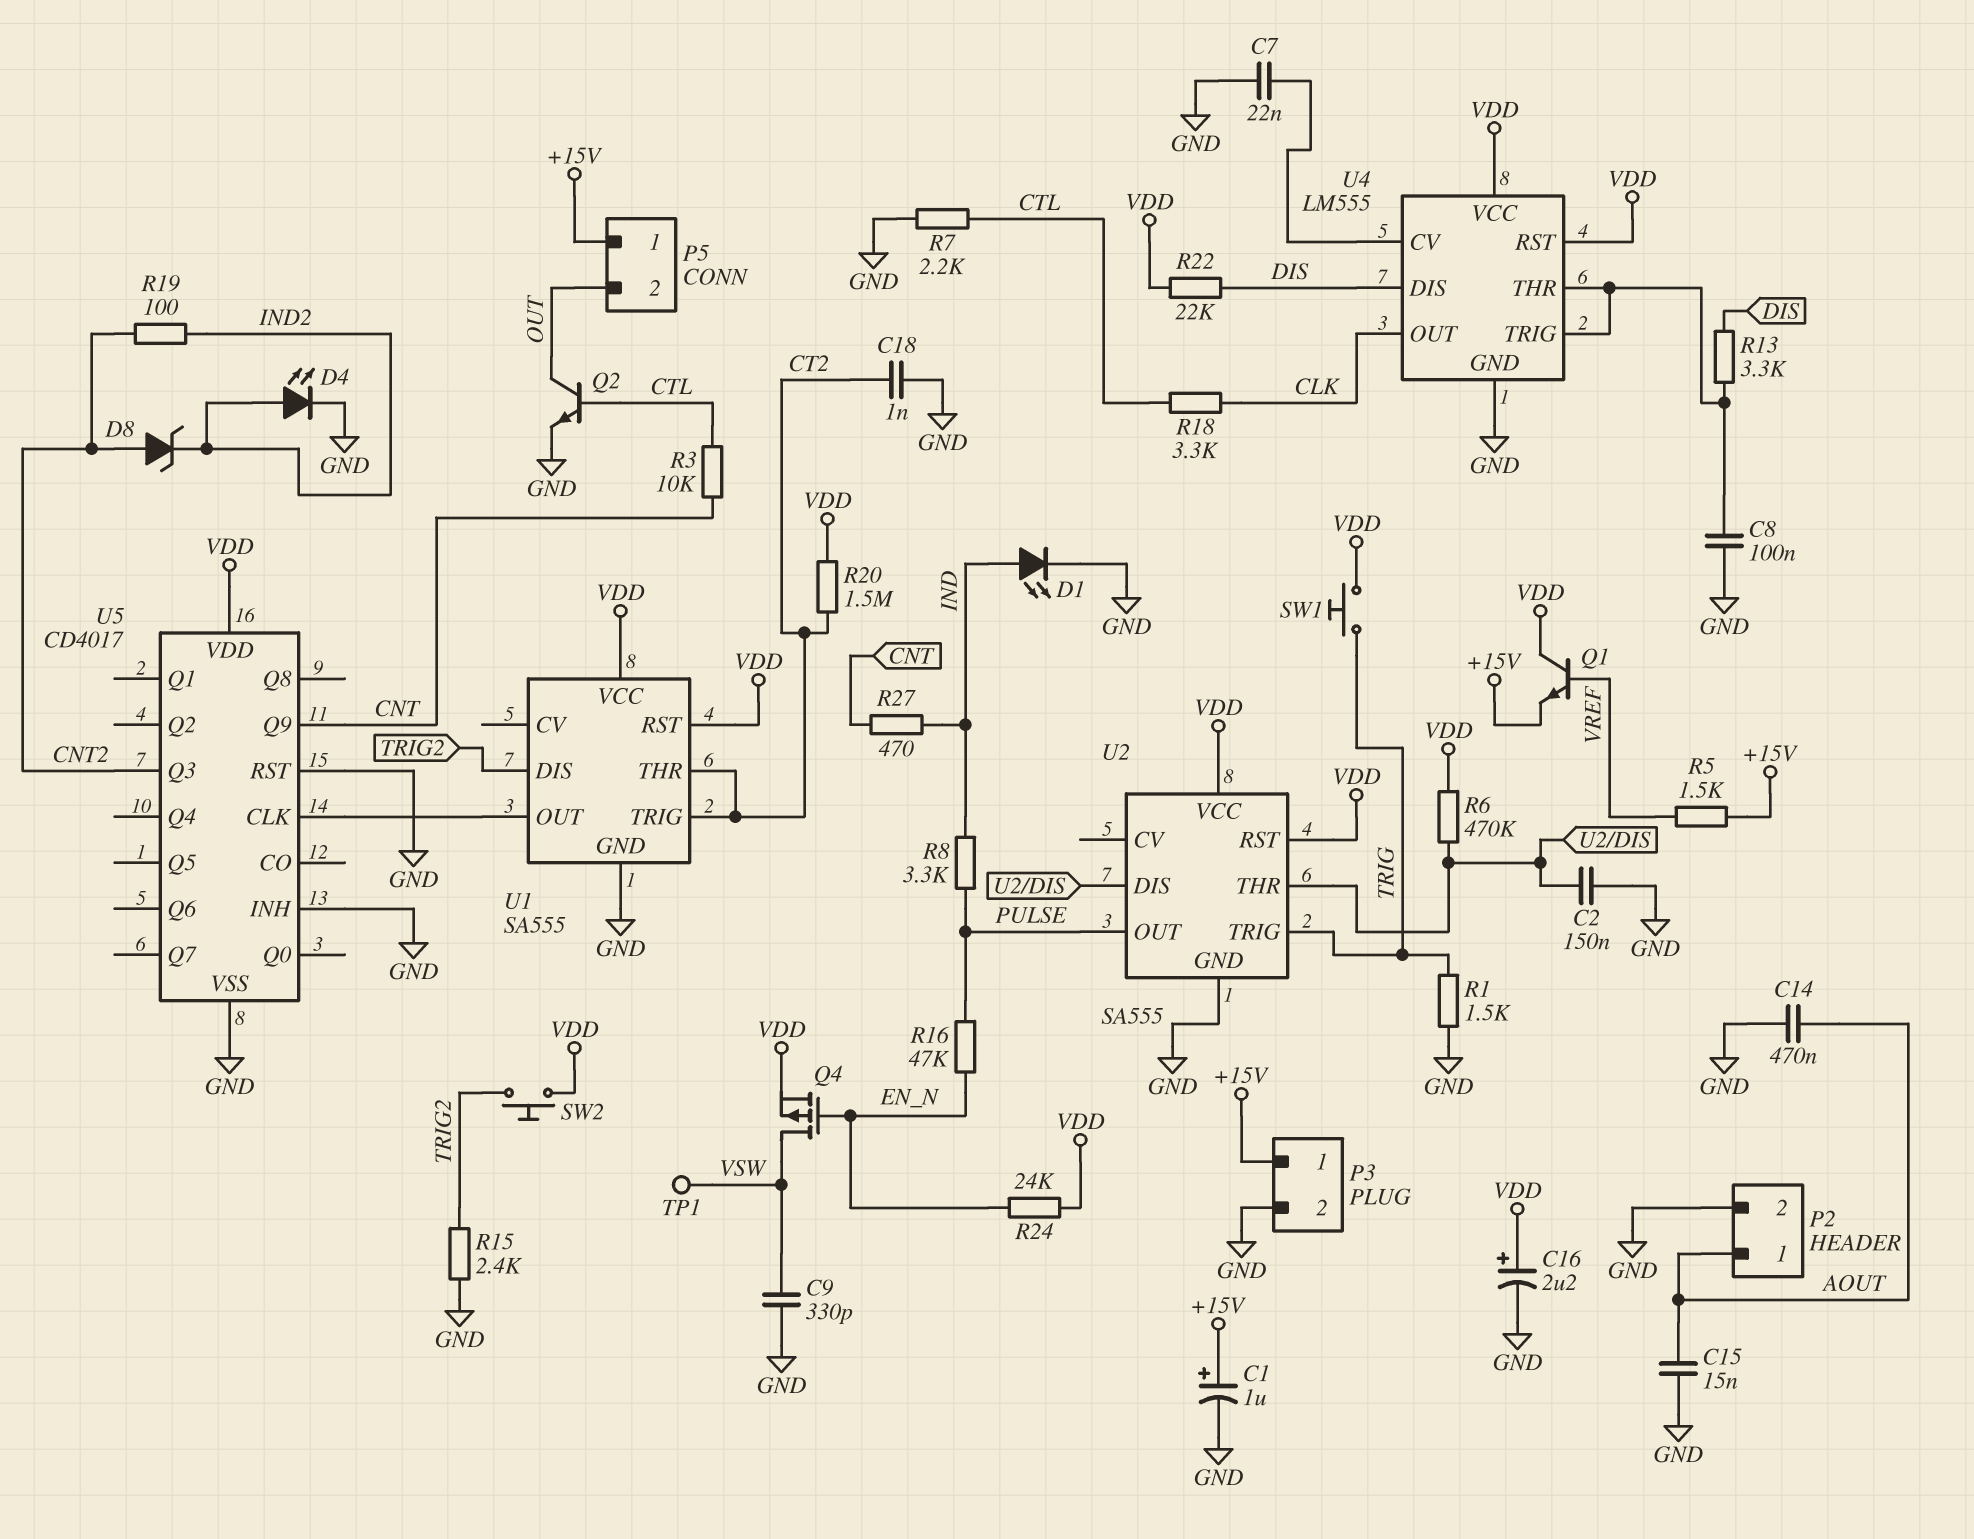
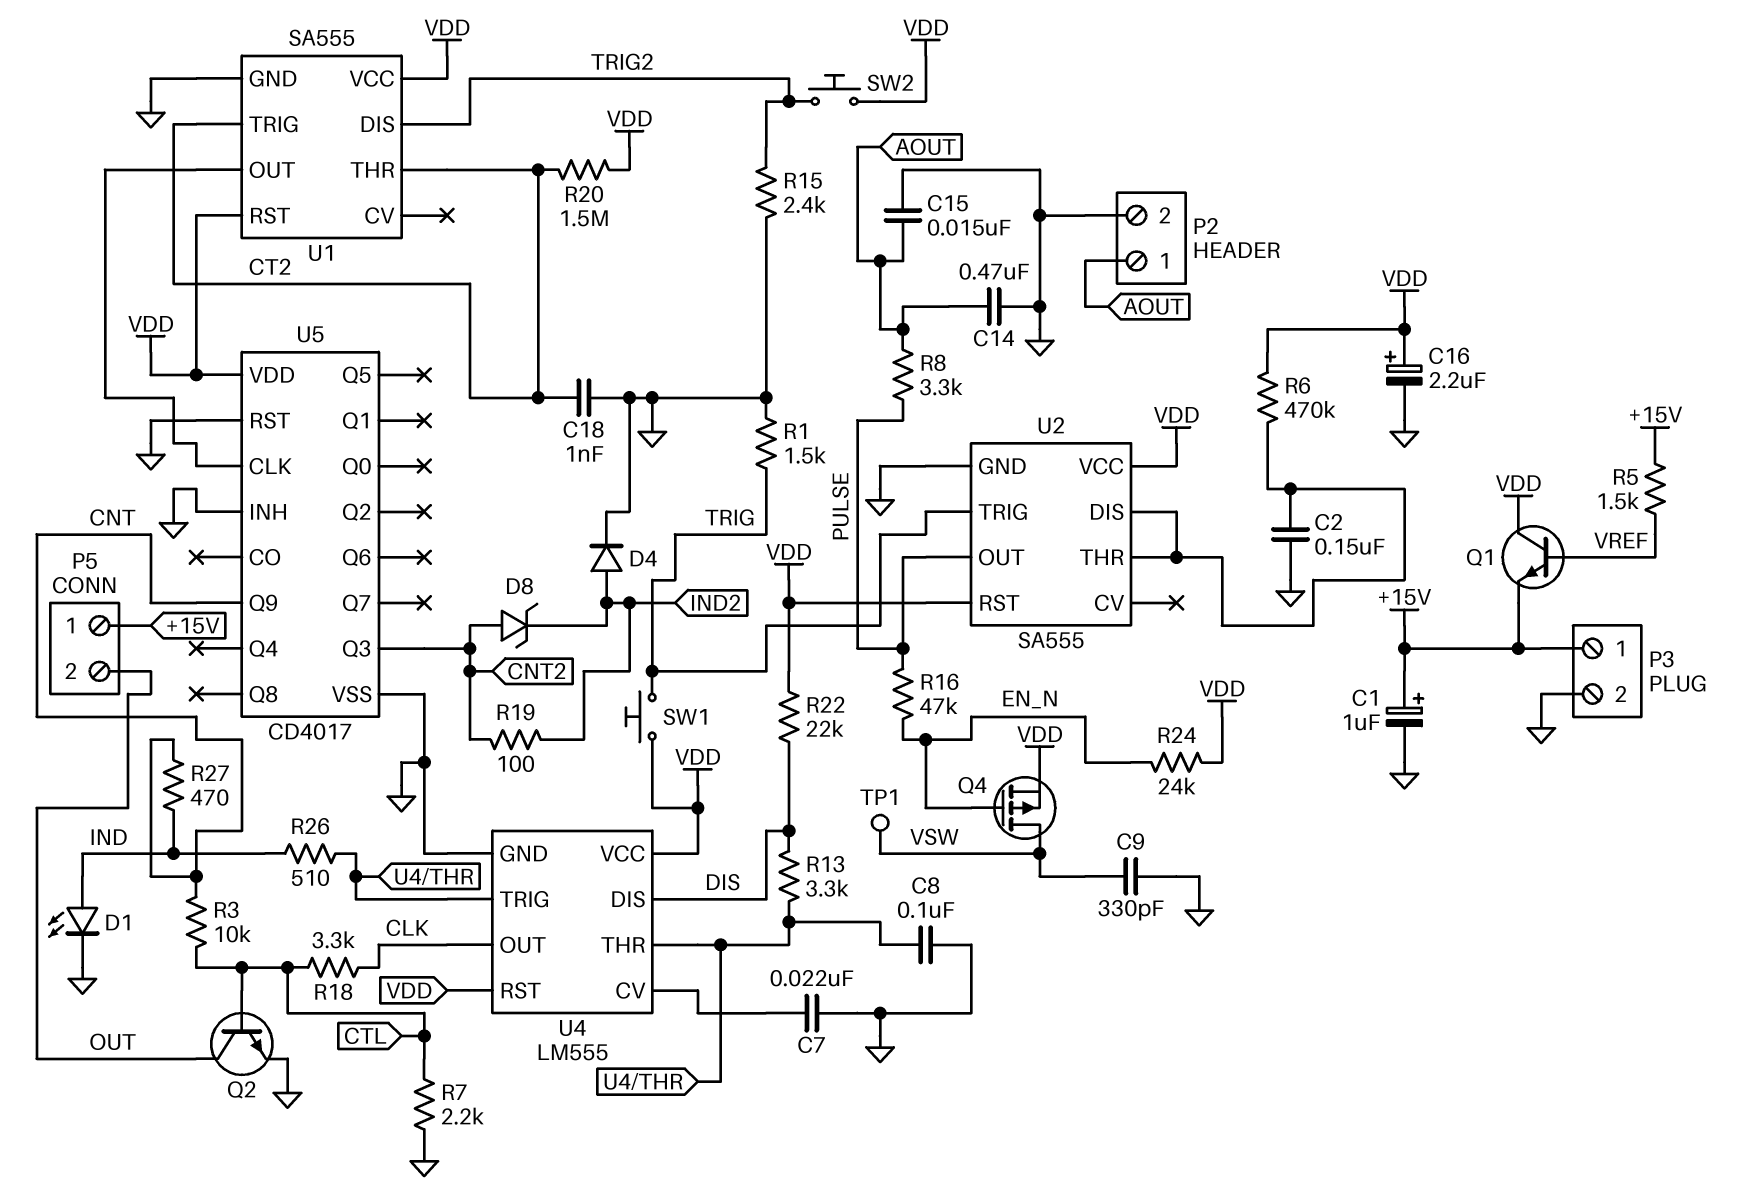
D4: LED (A IND2, K GND) -> diode (A IND2, K GND)
R8: 3.3k (IND, PULSE) -> 3.3k (AOUT, PULSE)
R26: none -> 510 (IND, U4/THR)

